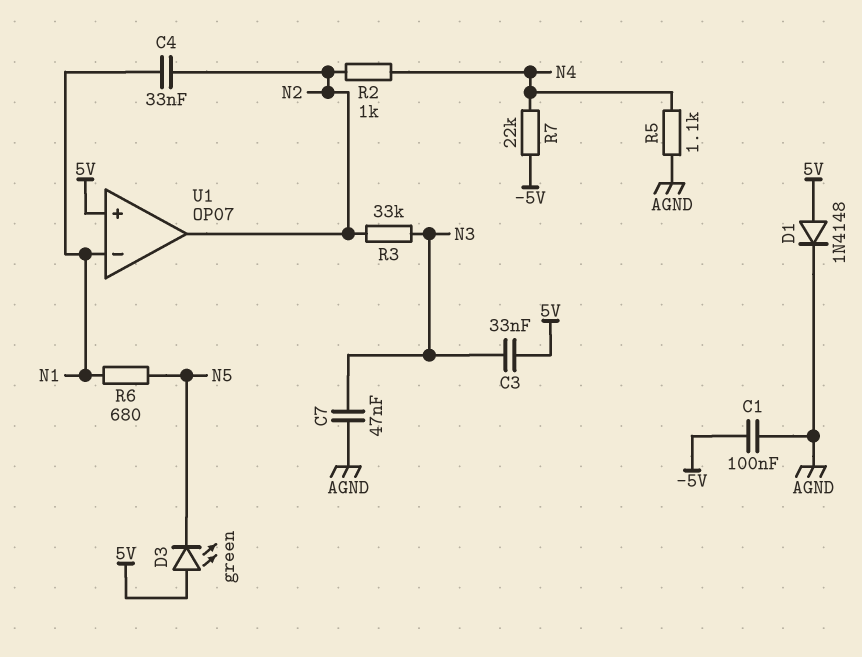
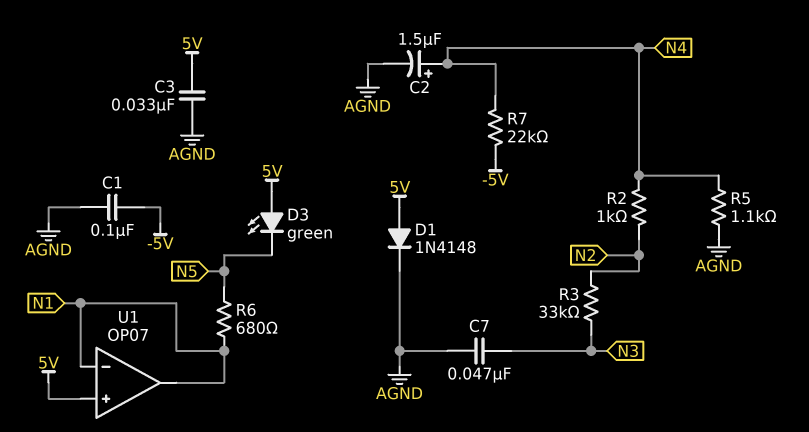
C2: none -> 1.5uF (plus N4, minus AGND)
C3: 33nF (5V, N3) -> 33nF (5V, AGND)
C4: 33nF (N1, N2) -> none
U1 pin out: N2 -> N1

